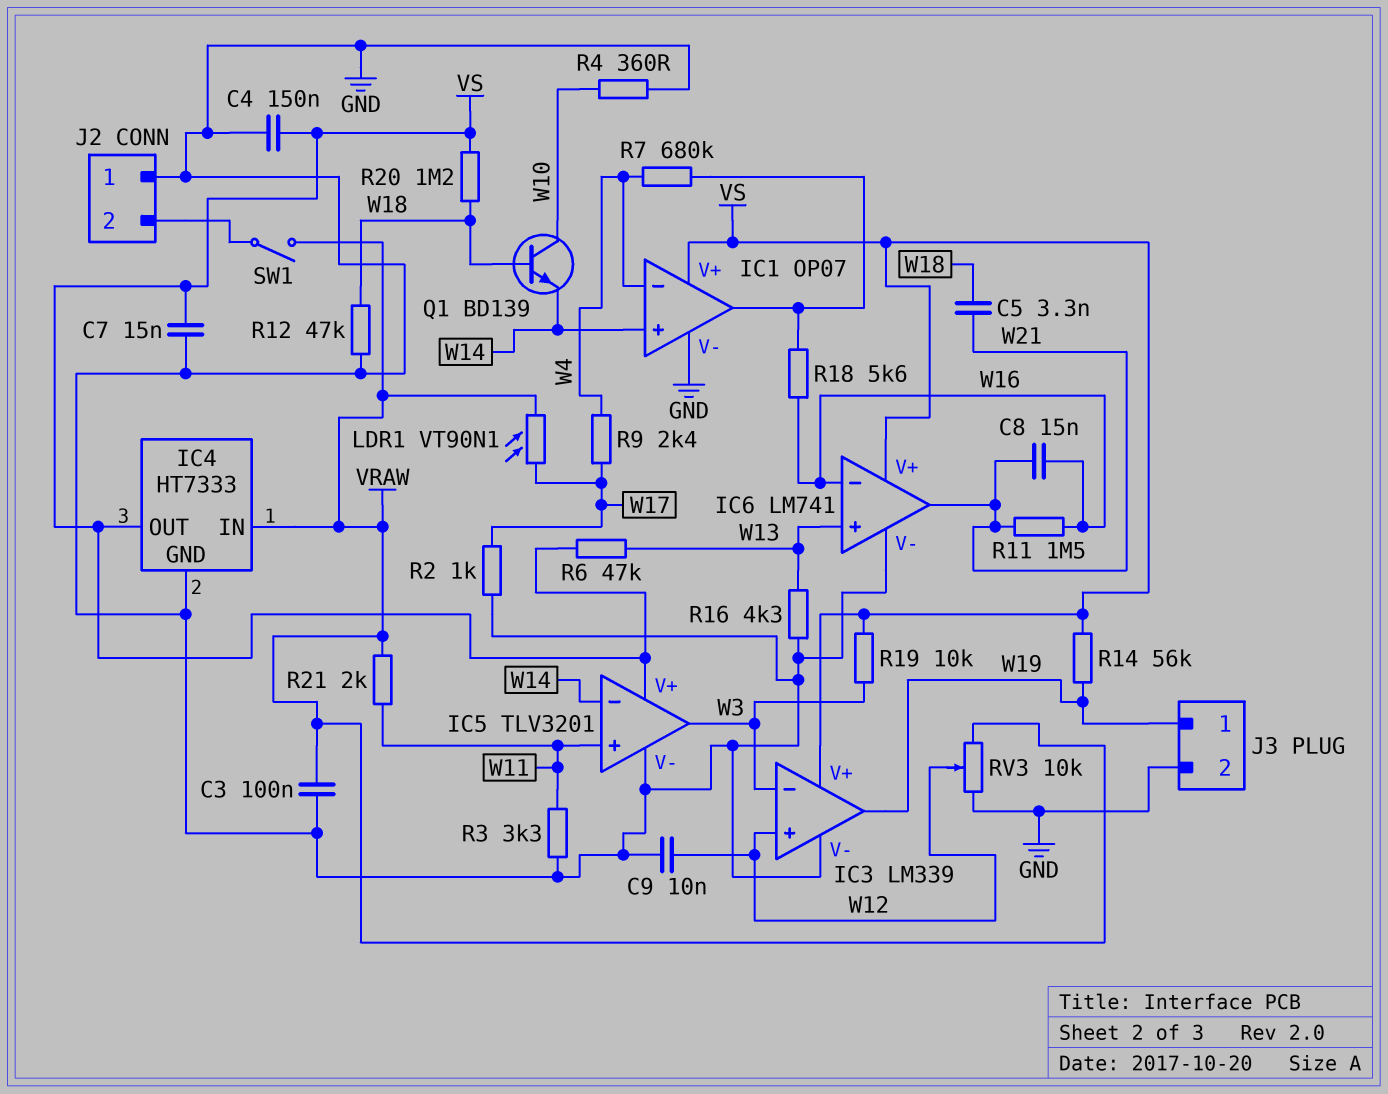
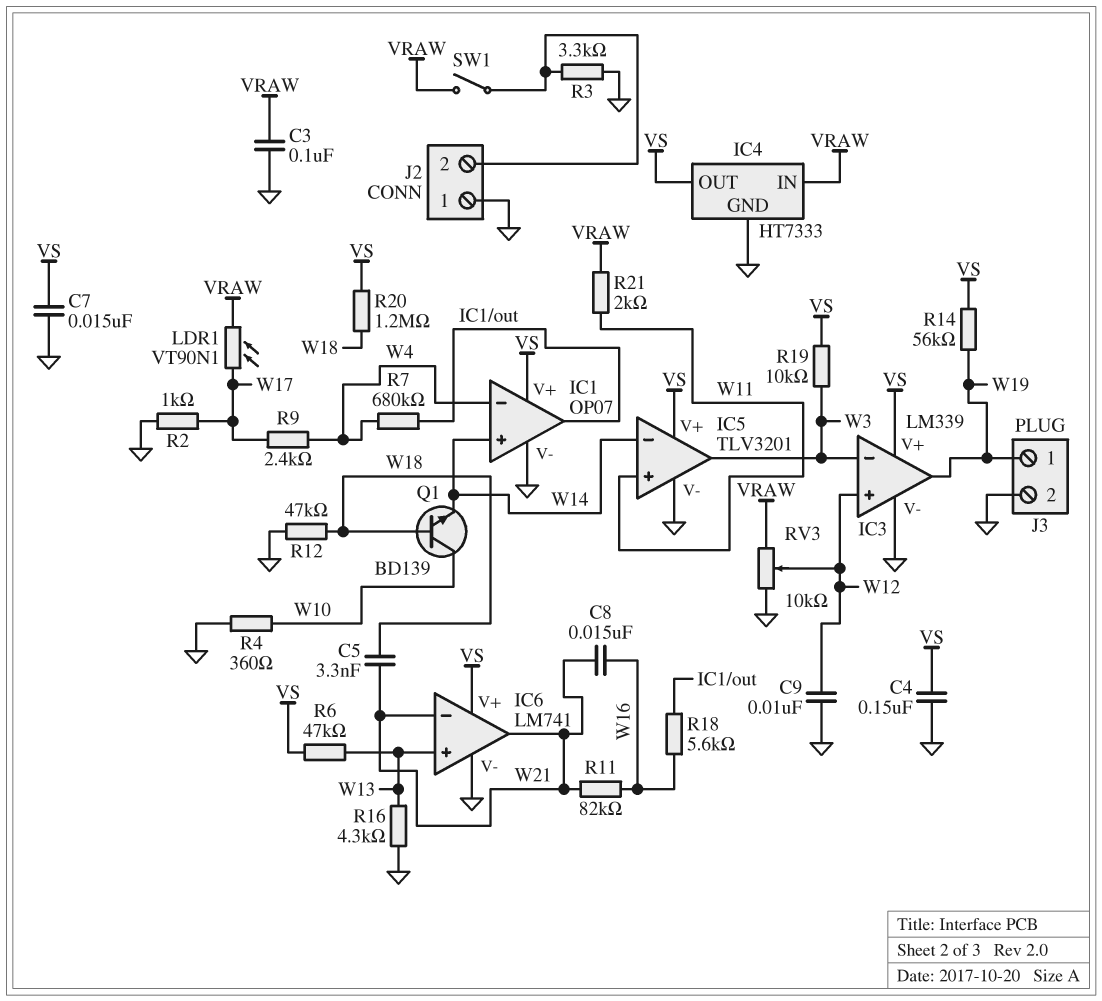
IC6 pin in-: W16 -> W21
R3: 3.3k (GND, W11) -> 3.3k (GND, J2/2)
R11: 1.5M (W16, W21) -> 82k (W16, W21)

